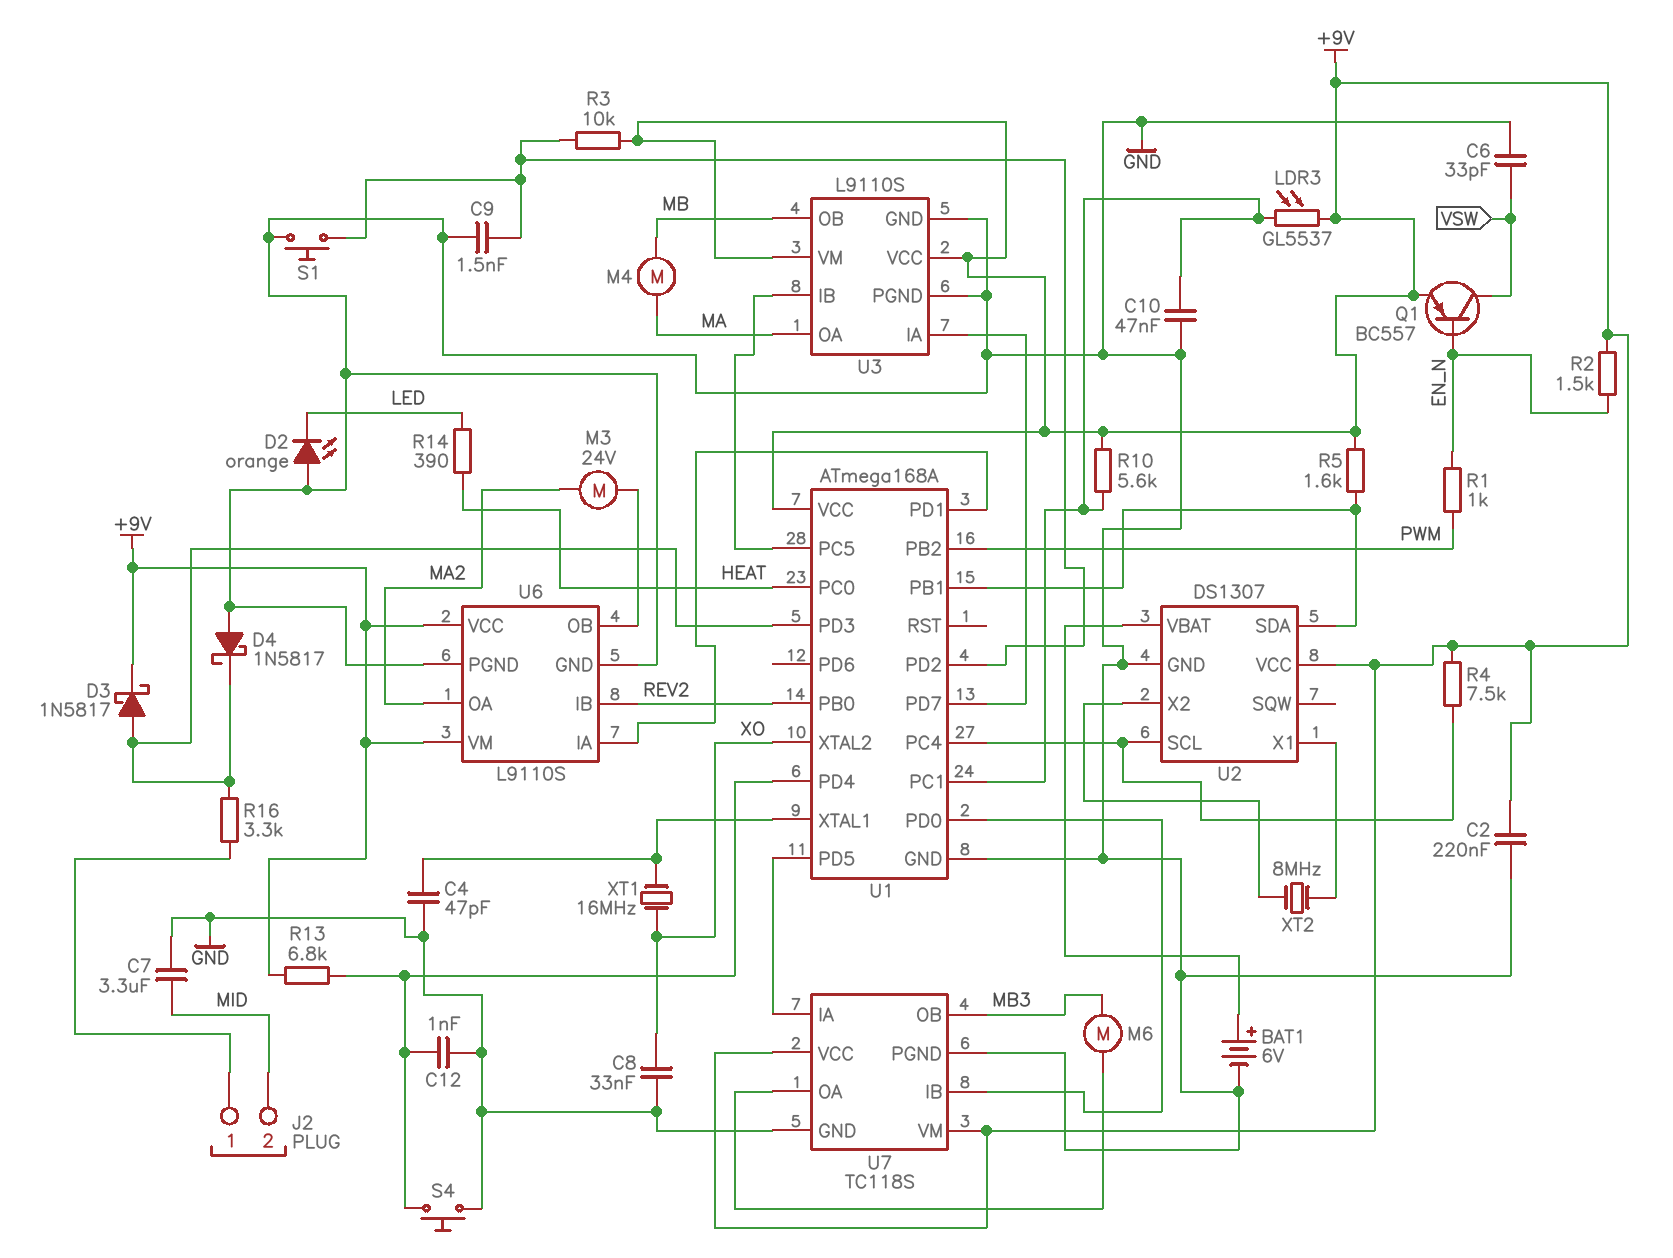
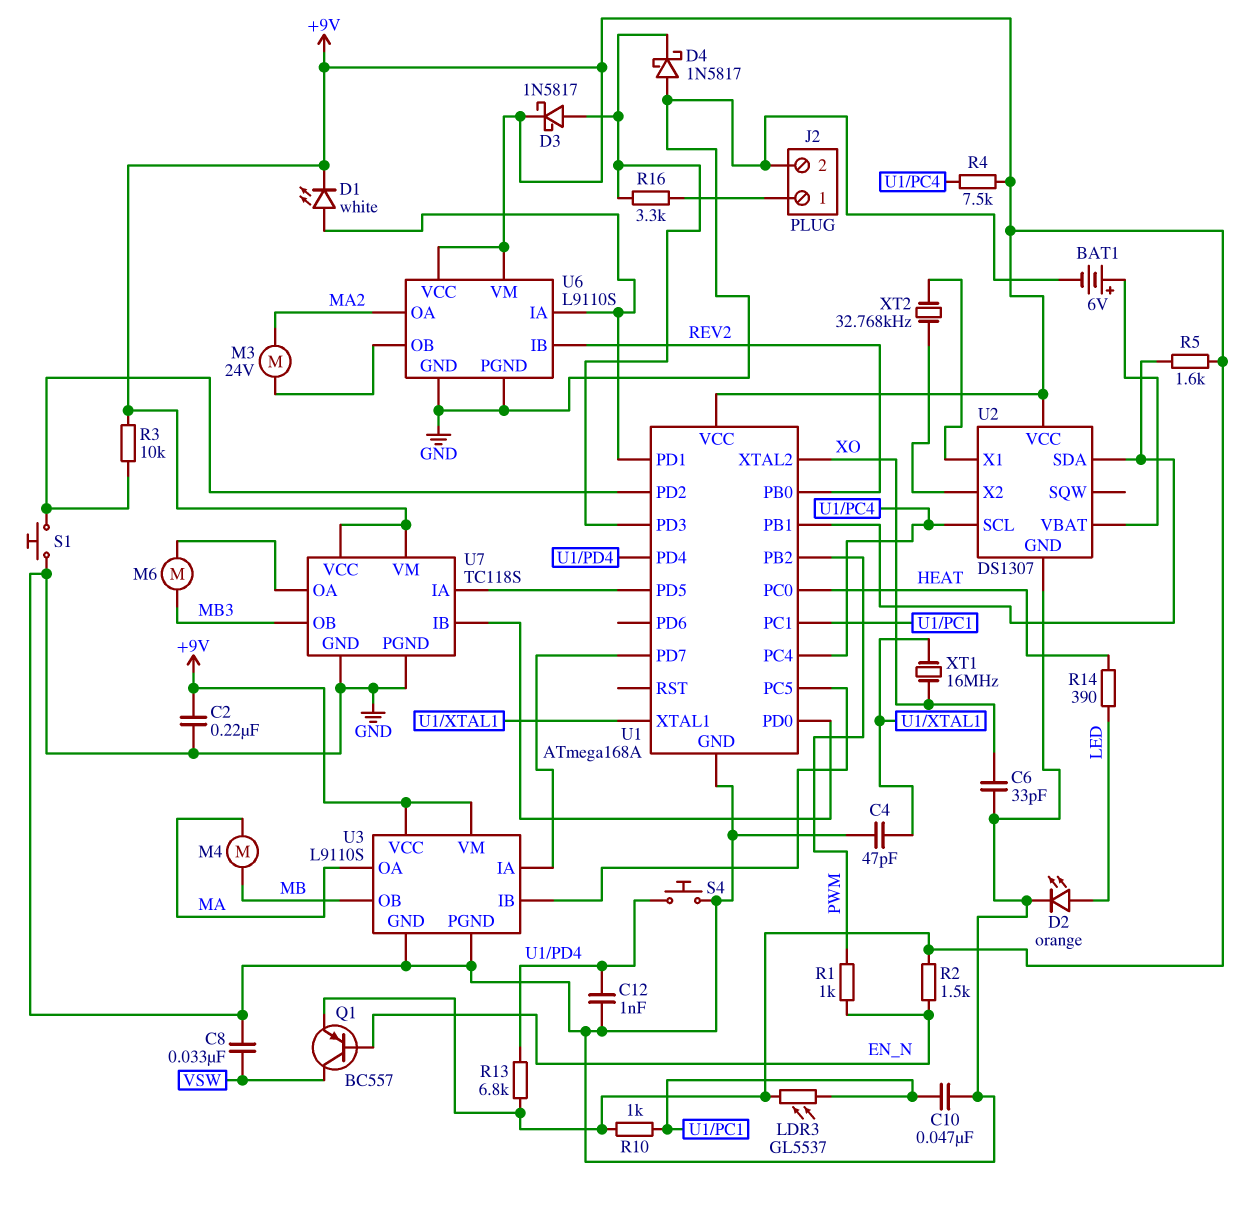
C6: 33pF (GND, VSW) -> 33pF (GND, XO)
C7: 3.3uF (GND, MID) -> none
C8: 33nF (GND, XO) -> 33nF (GND, VSW)
C9: 1.5nF (GND, U1/PD2) -> none
D1: none -> LED white (A U1/PD1, K +9V)
D2: LED orange (A GND, K LED) -> LED orange (A LED, K GND)
J2 pin 2: MID -> GND
R10: 5.6k (+9V, U1/PC1) -> 1k (+9V, U1/PC1)
XT2: 8MHz (U2/X1, U2/X2) -> 32.768kHz (U2/X1, U2/X2)

